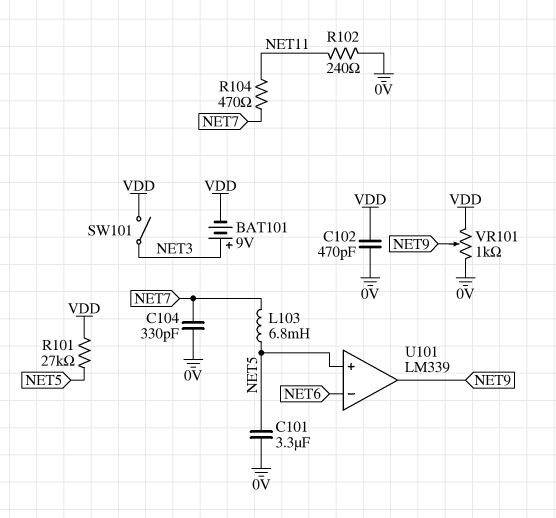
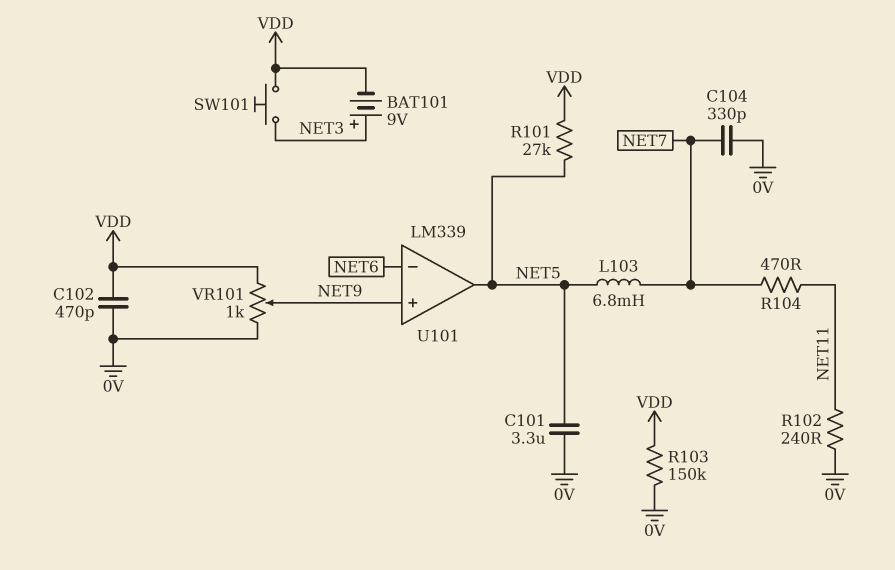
R103: none -> 150k (0V, VDD)
SW101: switch (NET3, VDD) -> button (NET3, VDD)
U101 pin in+: NET5 -> NET9
U101 pin out: NET9 -> NET5

